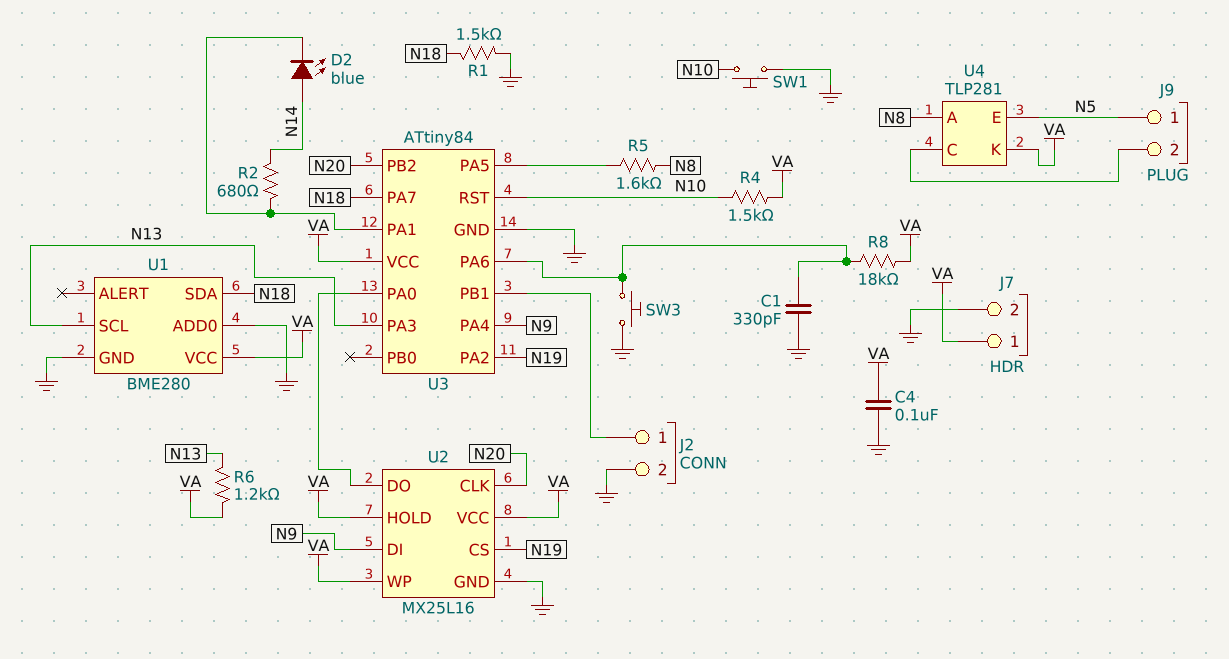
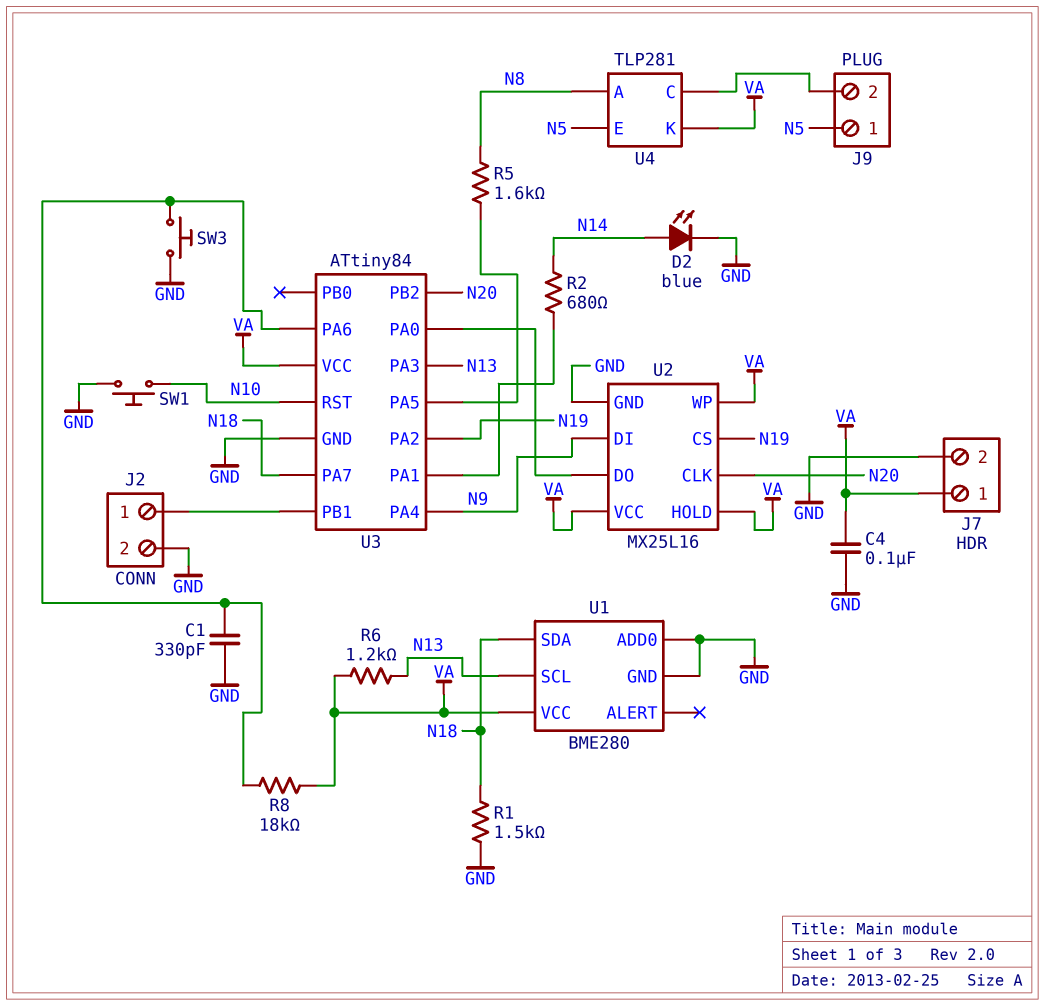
D2: LED blue (A N14, K U3/PA1) -> LED blue (A N14, K GND)
R4: 1.5k (N10, VA) -> none

